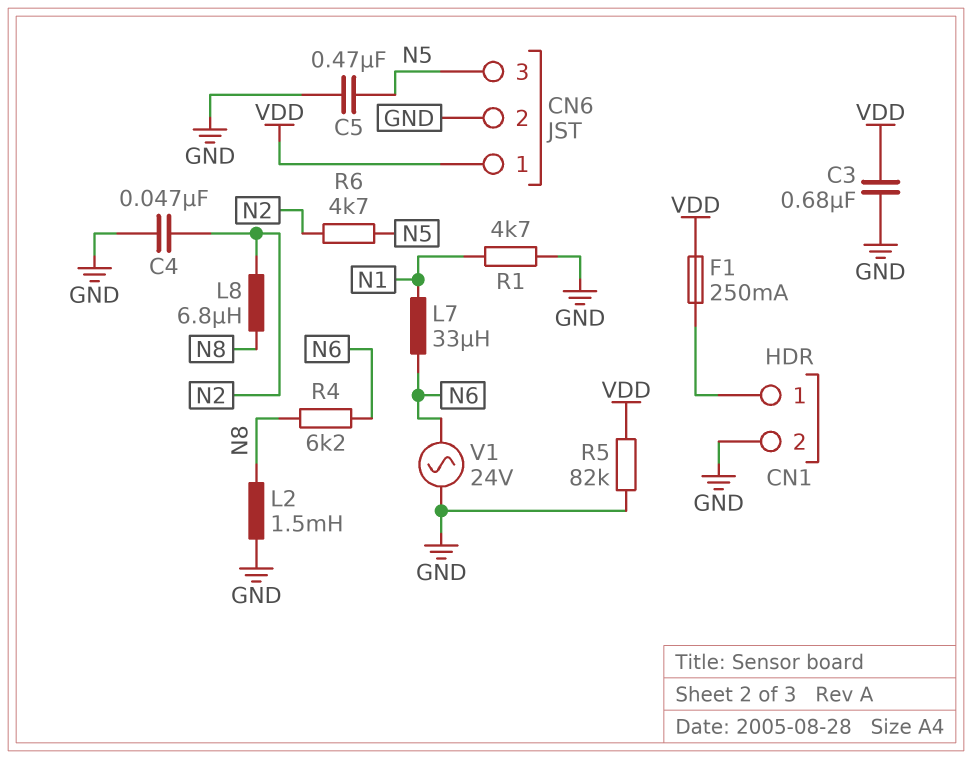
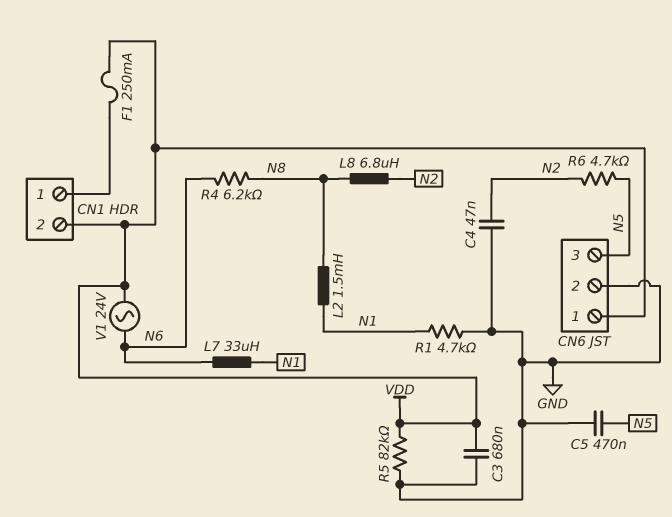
CN1 pin 2: GND -> VDD
L2: 1.5mH (GND, N8) -> 1.5mH (N1, N8)
V1: AC 24V (GND, N6) -> AC 24V (N6, VDD)

